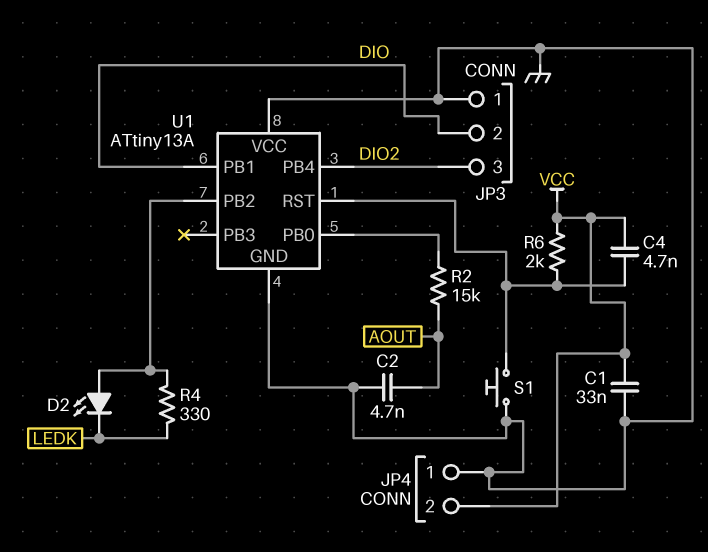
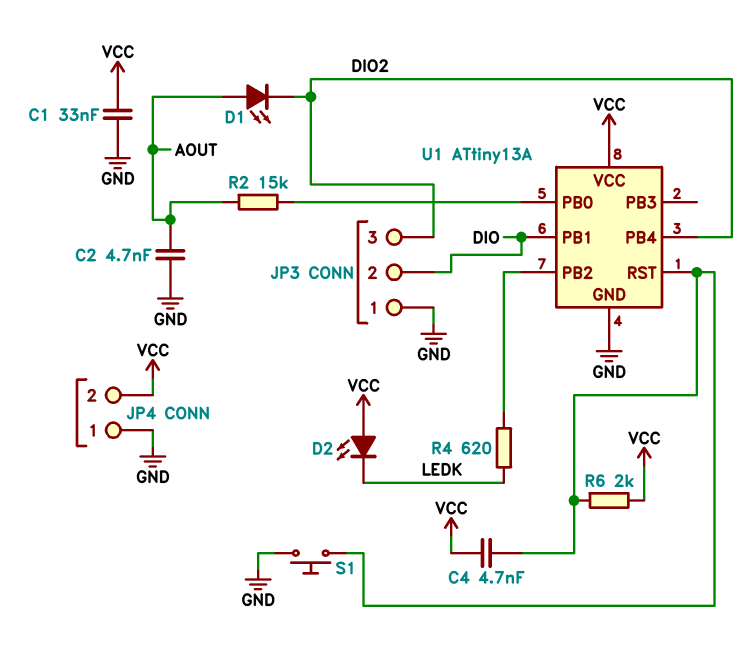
D1: none -> LED (A AOUT, K DIO2)
D2: LED (A U1/PB2, K LEDK) -> LED (A VCC, K LEDK)
R4: 330 (LEDK, U1/PB2) -> 620 (LEDK, U1/PB2)
U1 pin VCC: GND -> VCC

